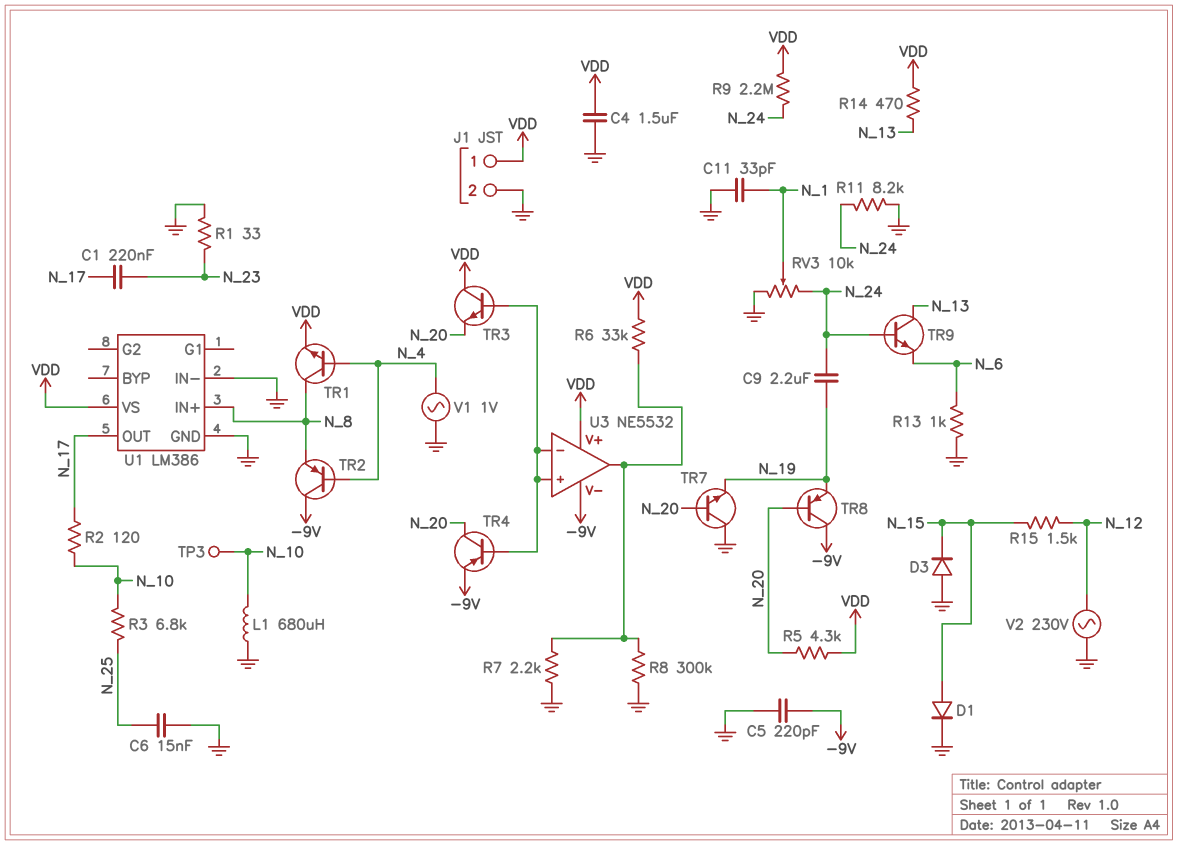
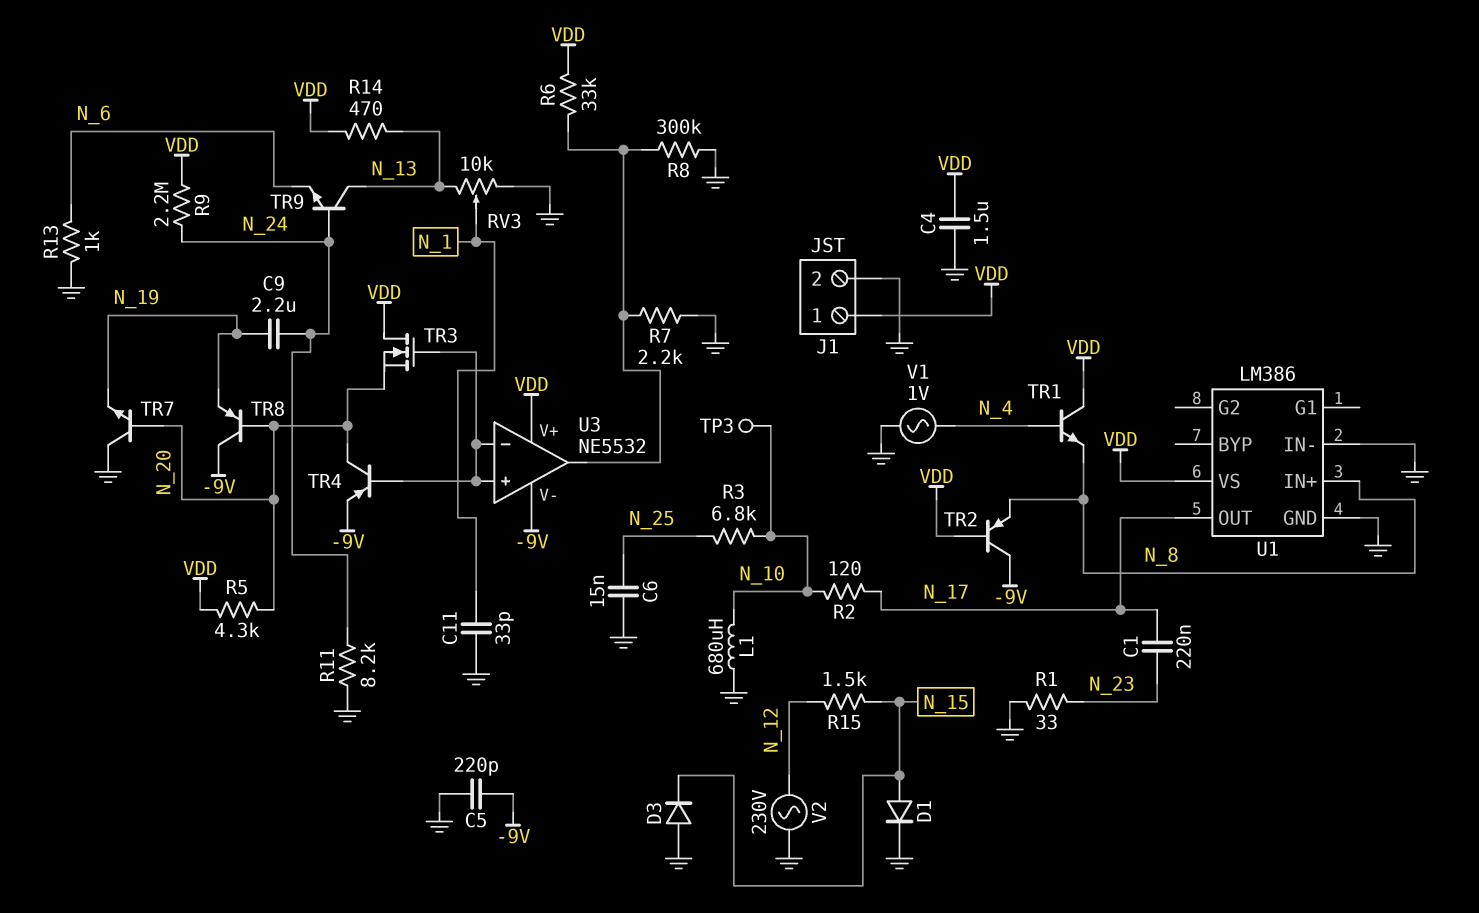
RV3: 10k (GND, N_24, wiper N_1) -> 10k (GND, N_13, wiper N_1)
TR1: NPN (B N_4, C N_8, E VDD) -> NPN (B N_4, C VDD, E N_8)
TR2: PNP (B N_4, C -9V, E N_8) -> PNP (B VDD, C -9V, E N_8)
TR3: NPN (B U3/in+, C VDD, E N_20) -> NMOS (G U3/in+, D VDD, S N_20)

